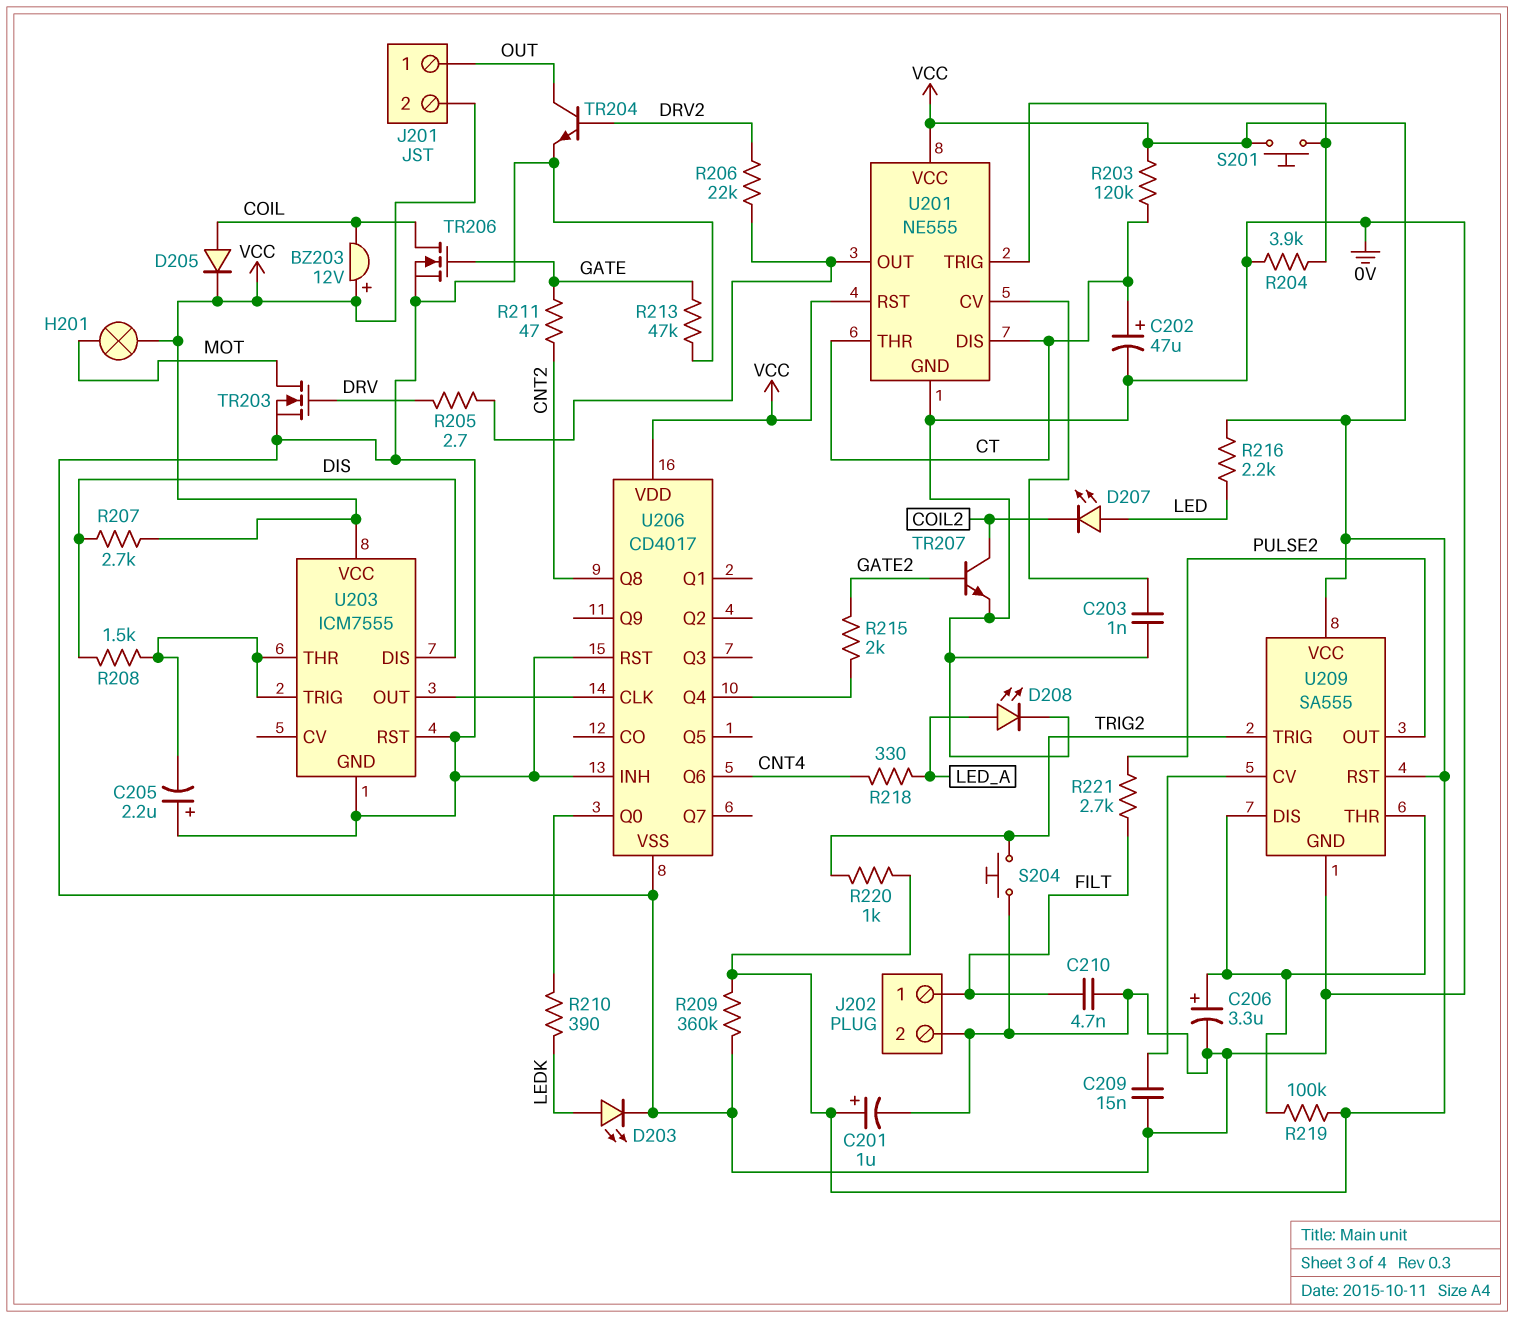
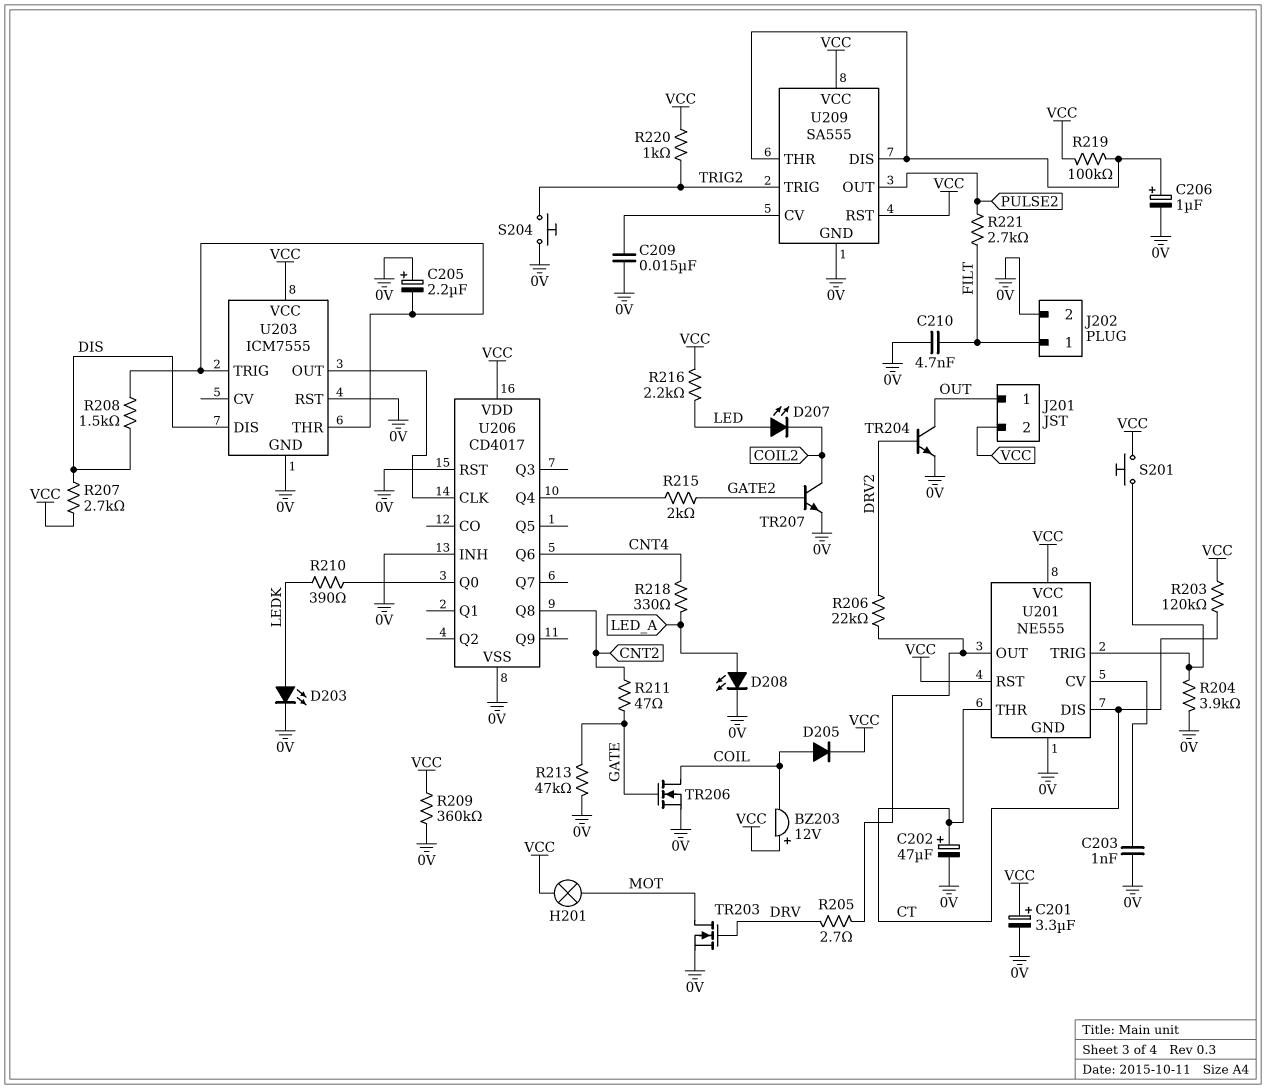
C201: 1uF (plus VCC, minus 0V) -> 3.3uF (plus VCC, minus 0V)
C206: 3.3uF (plus U209/DIS, minus 0V) -> 1uF (plus U209/DIS, minus 0V)

